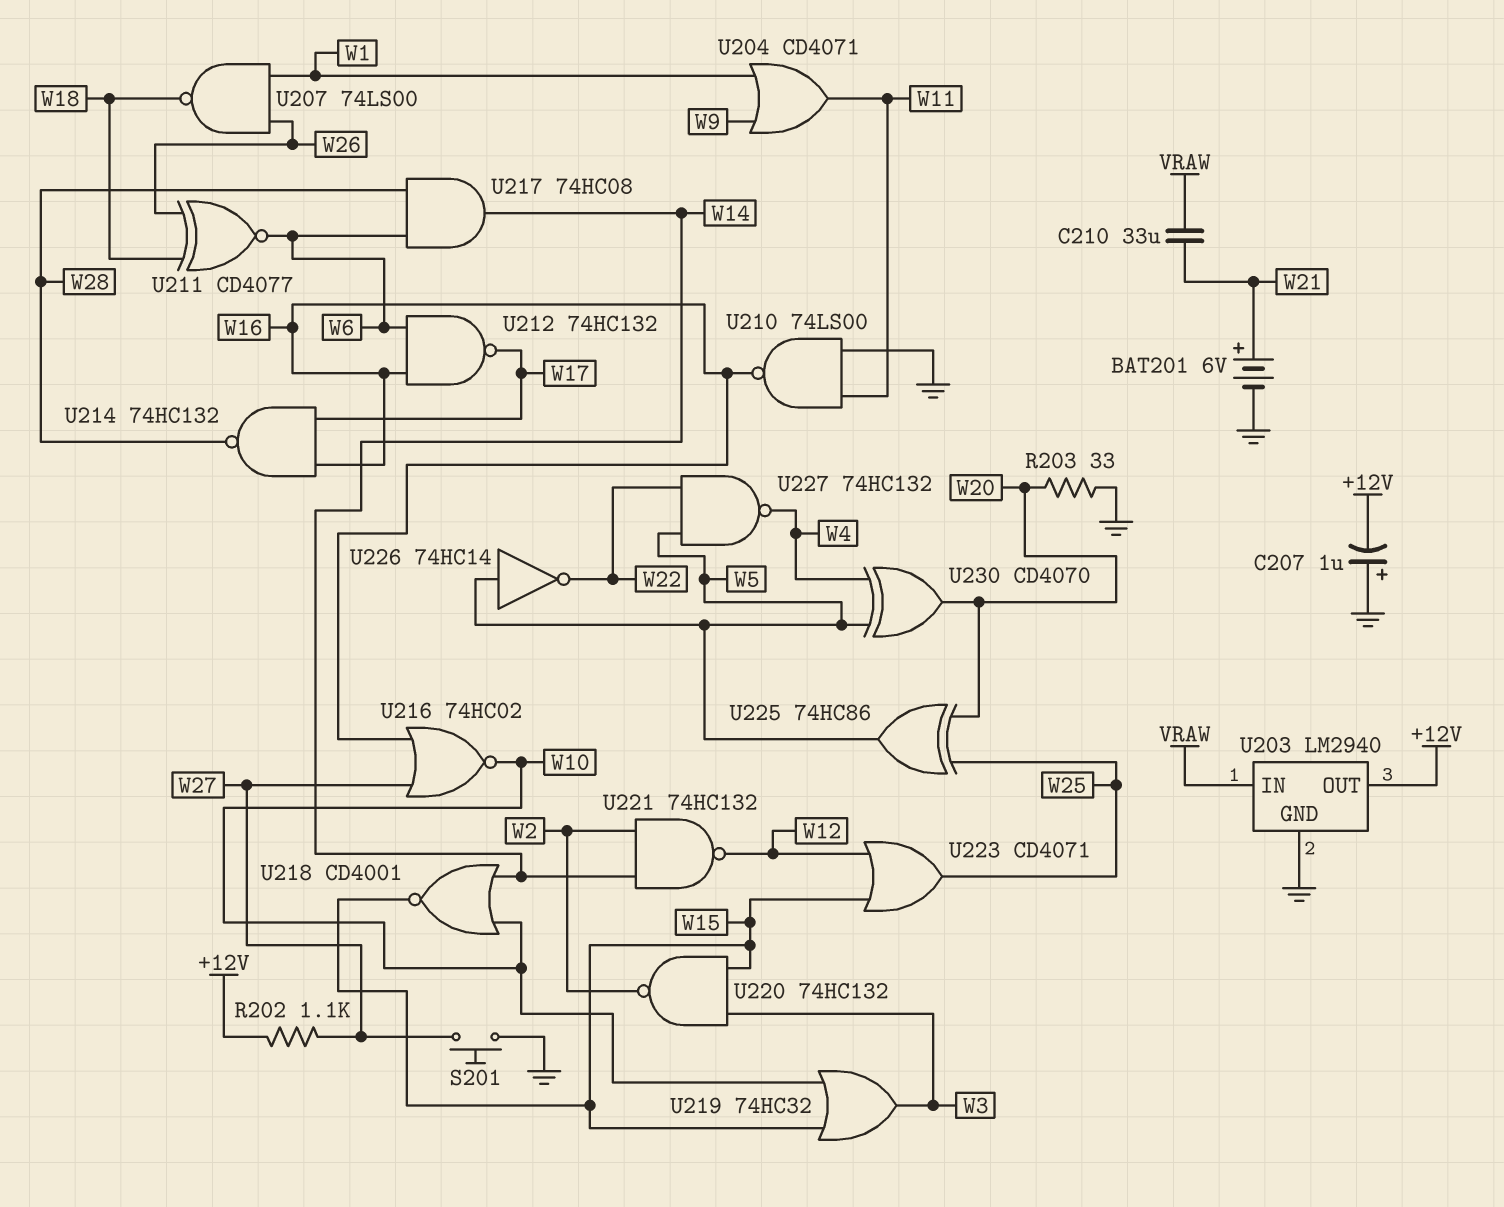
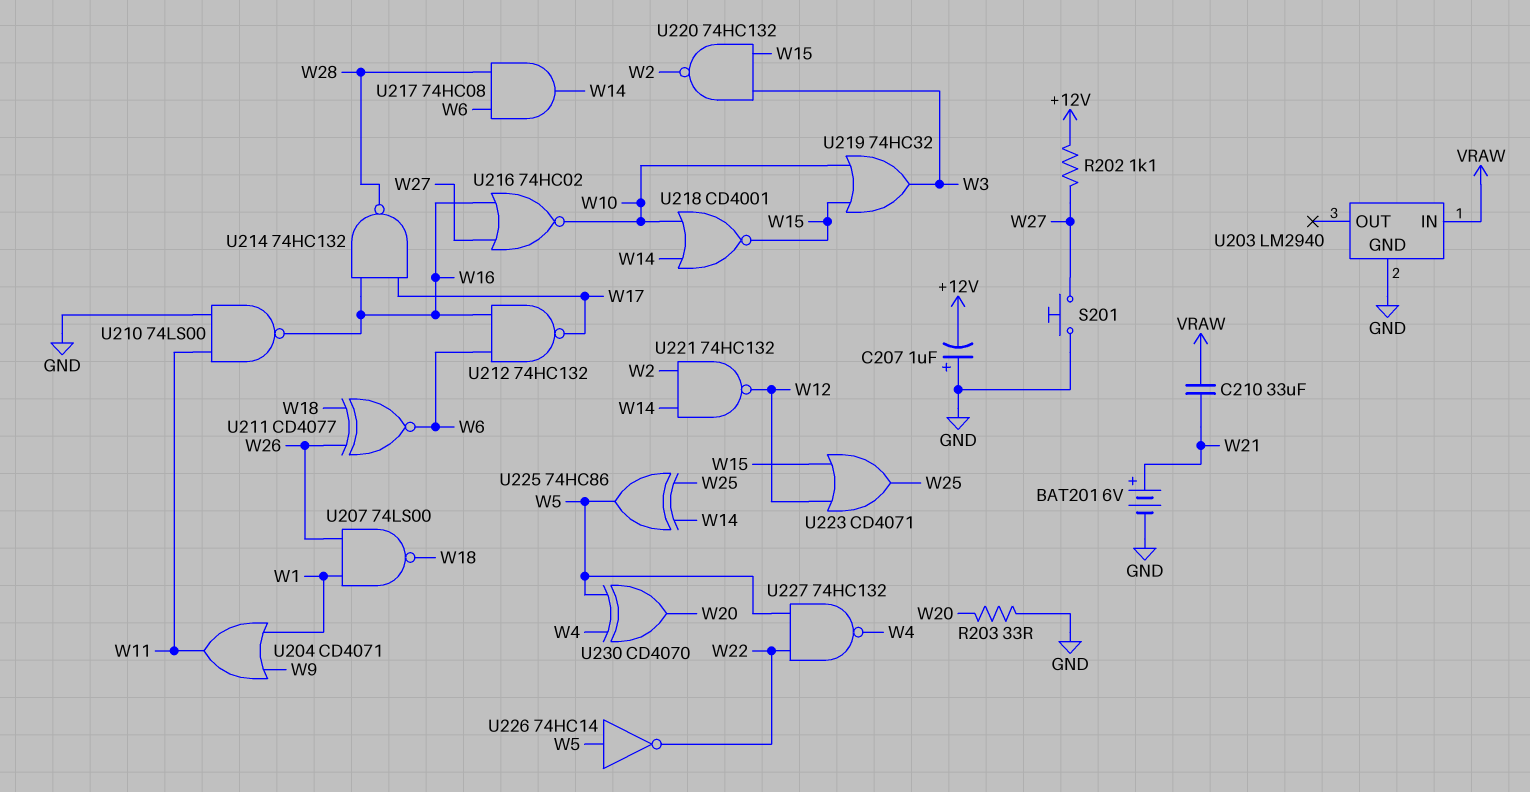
U203 pin OUT: +12V -> none
U225: XOR 74HC86 (in W20, in W25, out W5) -> XOR 74HC86 (in W14, in W25, out W5)

